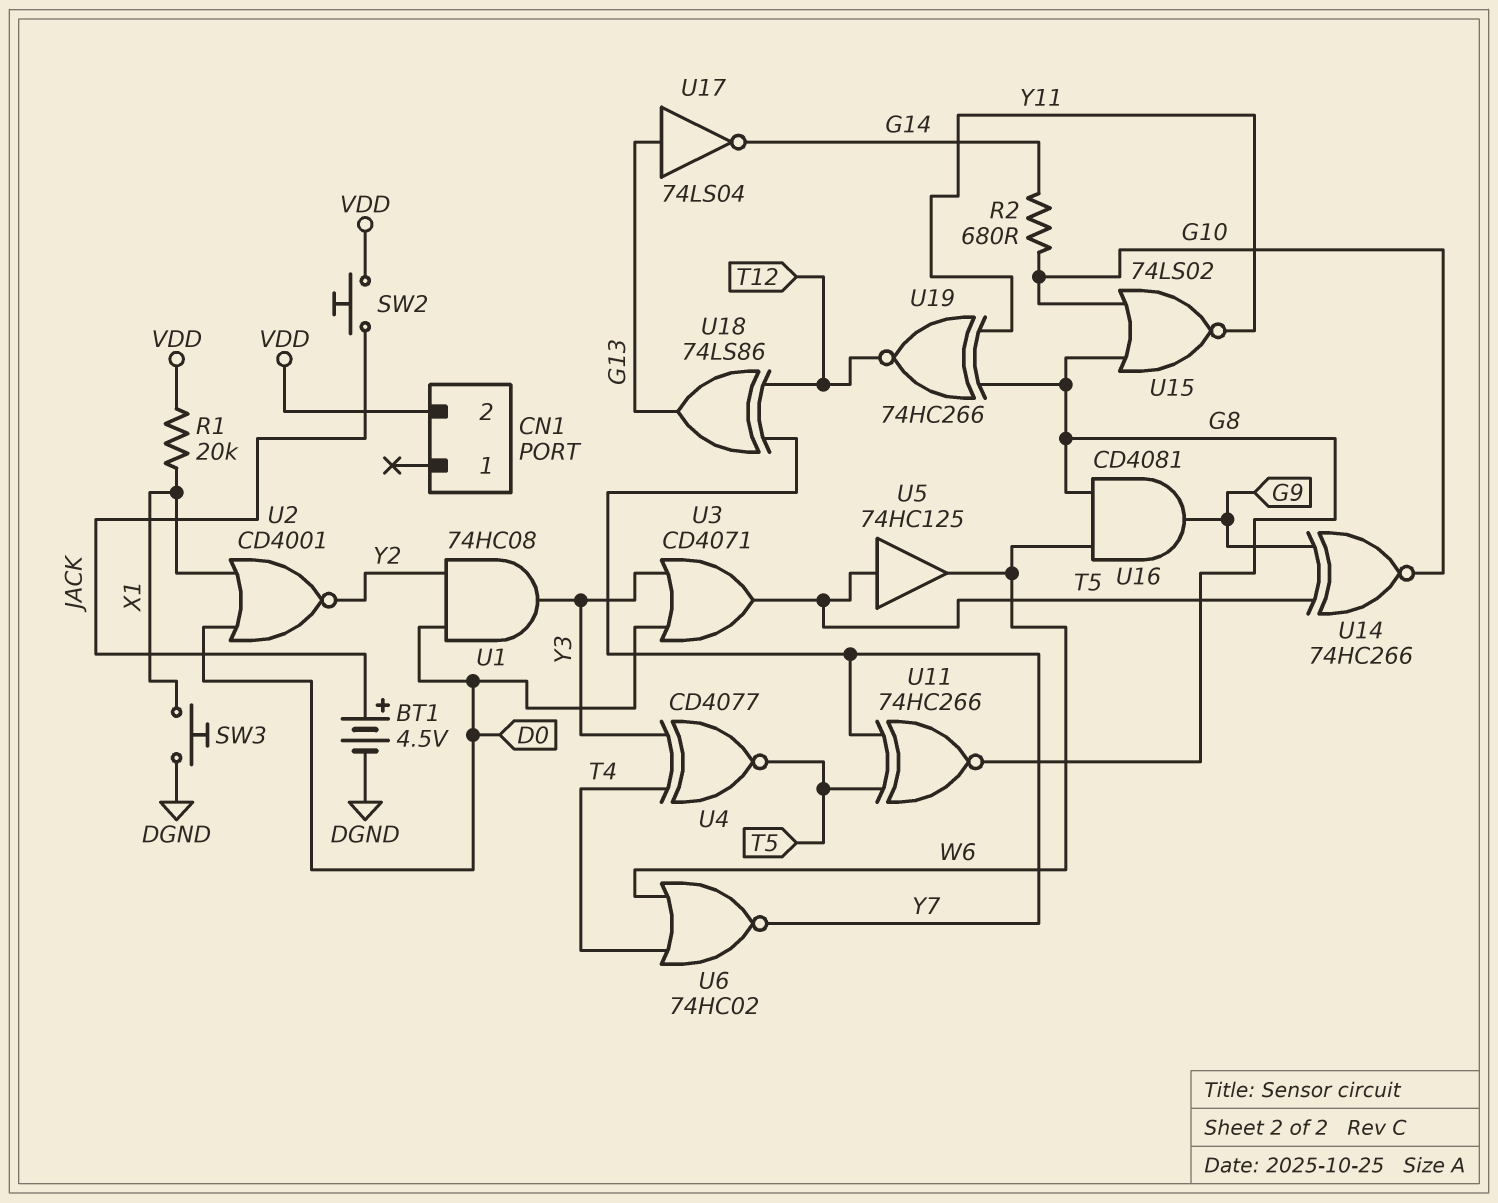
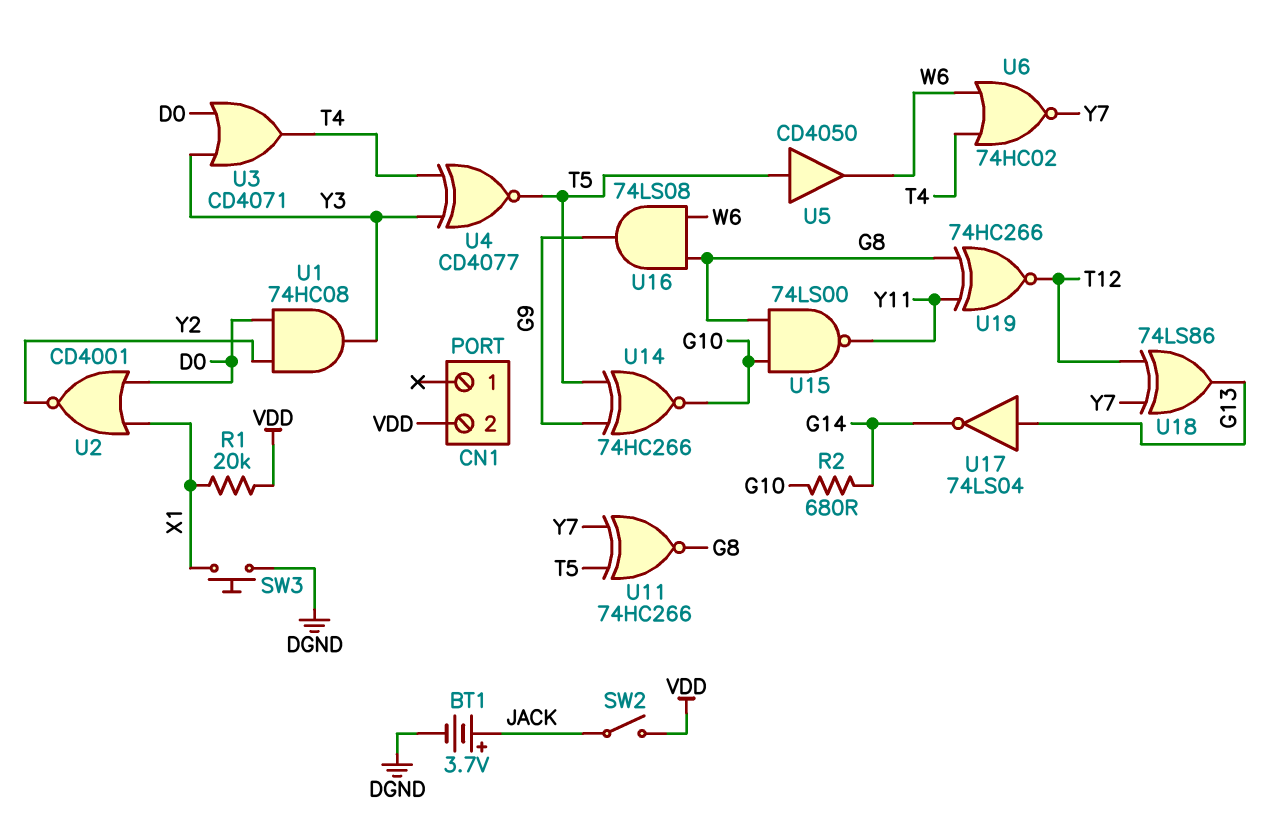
BT1: 4.5V (plus JACK, minus DGND) -> 3.7V (plus JACK, minus DGND)
SW2: button (JACK, VDD) -> switch (JACK, VDD)
U3: OR CD4071 (in D0, in Y3, out T5) -> OR CD4071 (in D0, in Y3, out T4)
U5: buffer 74HC125 (in T5, out W6) -> buffer CD4050 (in T5, out W6)
U15: NOR 74LS02 (in G8, in G10, out Y11) -> NAND 74LS00 (in G8, in G10, out Y11)
U16: AND CD4081 (in G8, in W6, out G9) -> AND 74LS08 (in G8, in W6, out G9)

